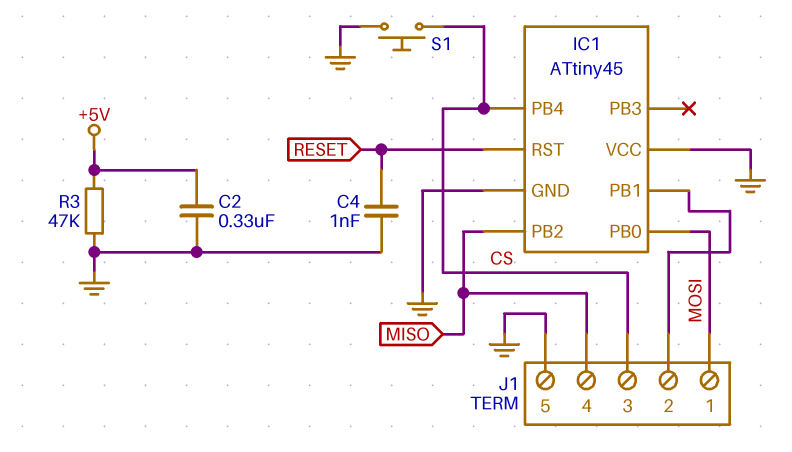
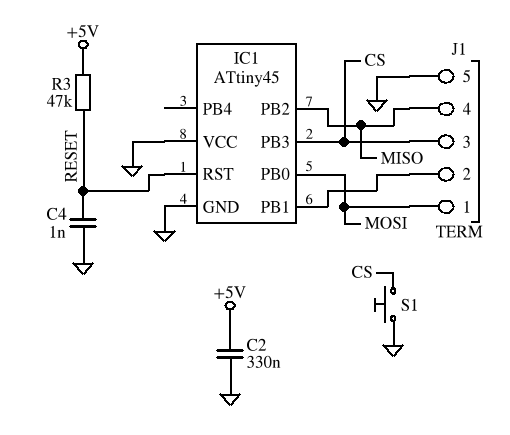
IC1 pin PB3: none -> CS
IC1 pin PB4: CS -> none
R3: 47k (+5V, GND) -> 47k (+5V, RESET)

